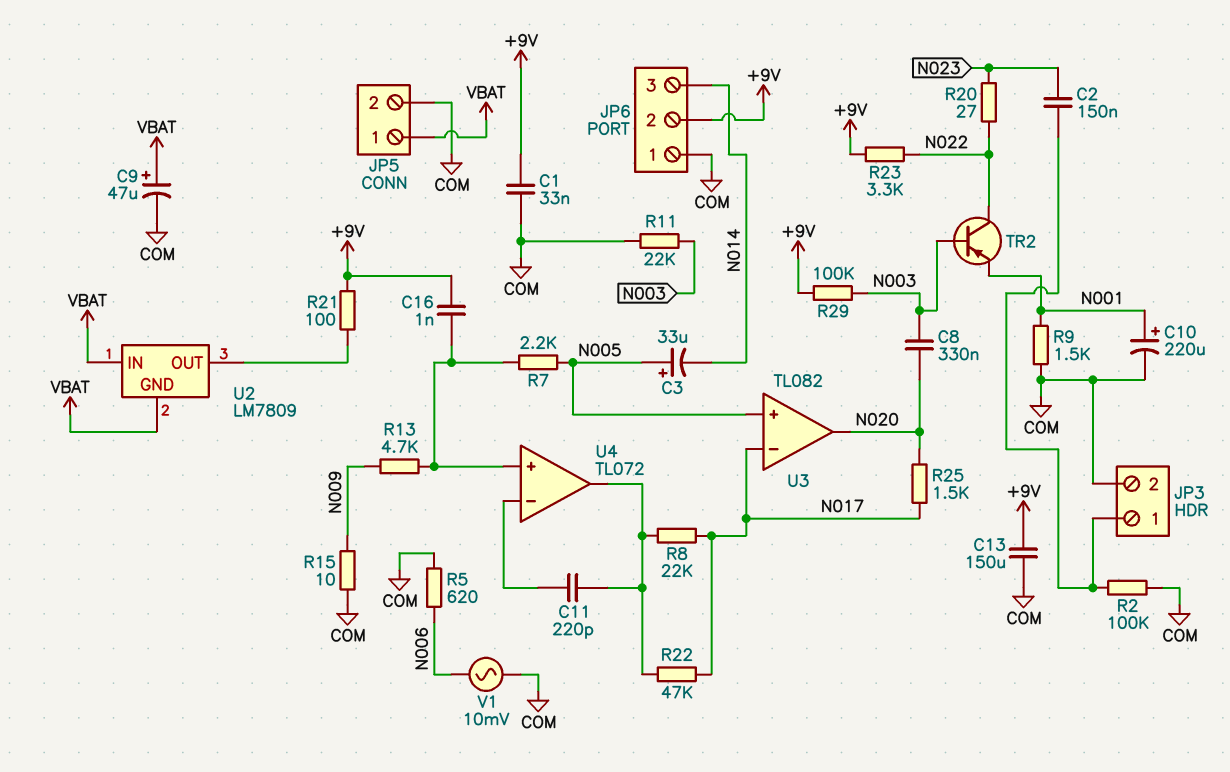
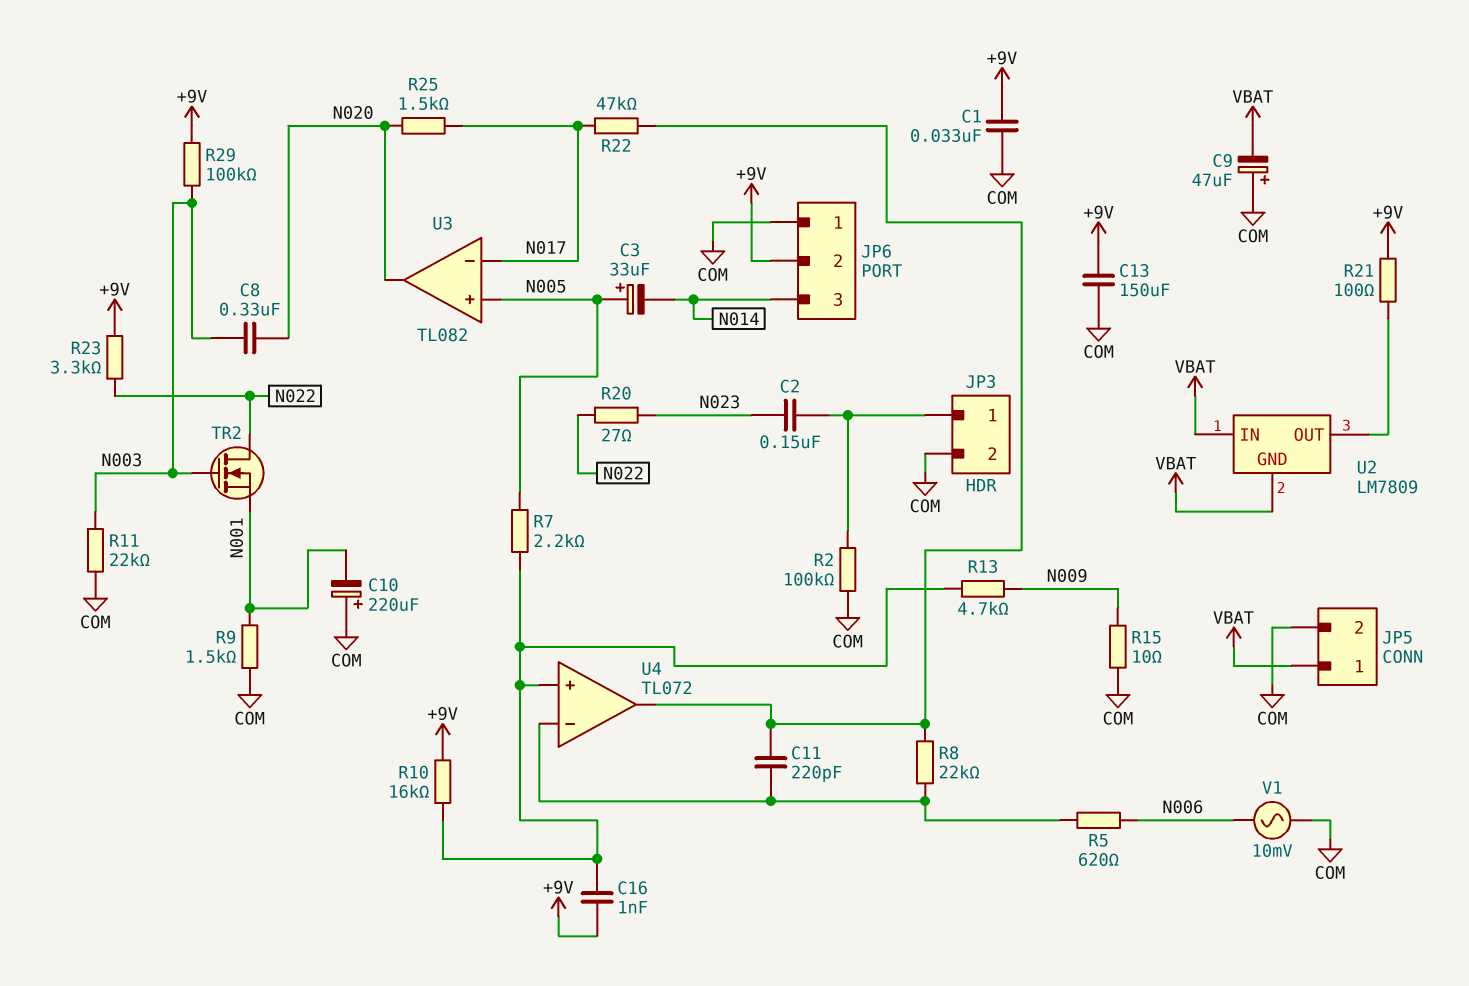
C9: 47uF (plus VBAT, minus COM) -> 47uF (plus COM, minus VBAT)
C10: 220uF (plus N001, minus COM) -> 220uF (plus COM, minus N001)
R5: 620 (COM, N006) -> 620 (N006, U4/in-)
R8: 22k (N017, U4/out) -> 22k (U4/in-, U4/out)
R10: none -> 16k (+9V, U4/in+)
TR2: PNP (B N003, C N022, E N001) -> NMOS (G N003, D N022, S N001)

